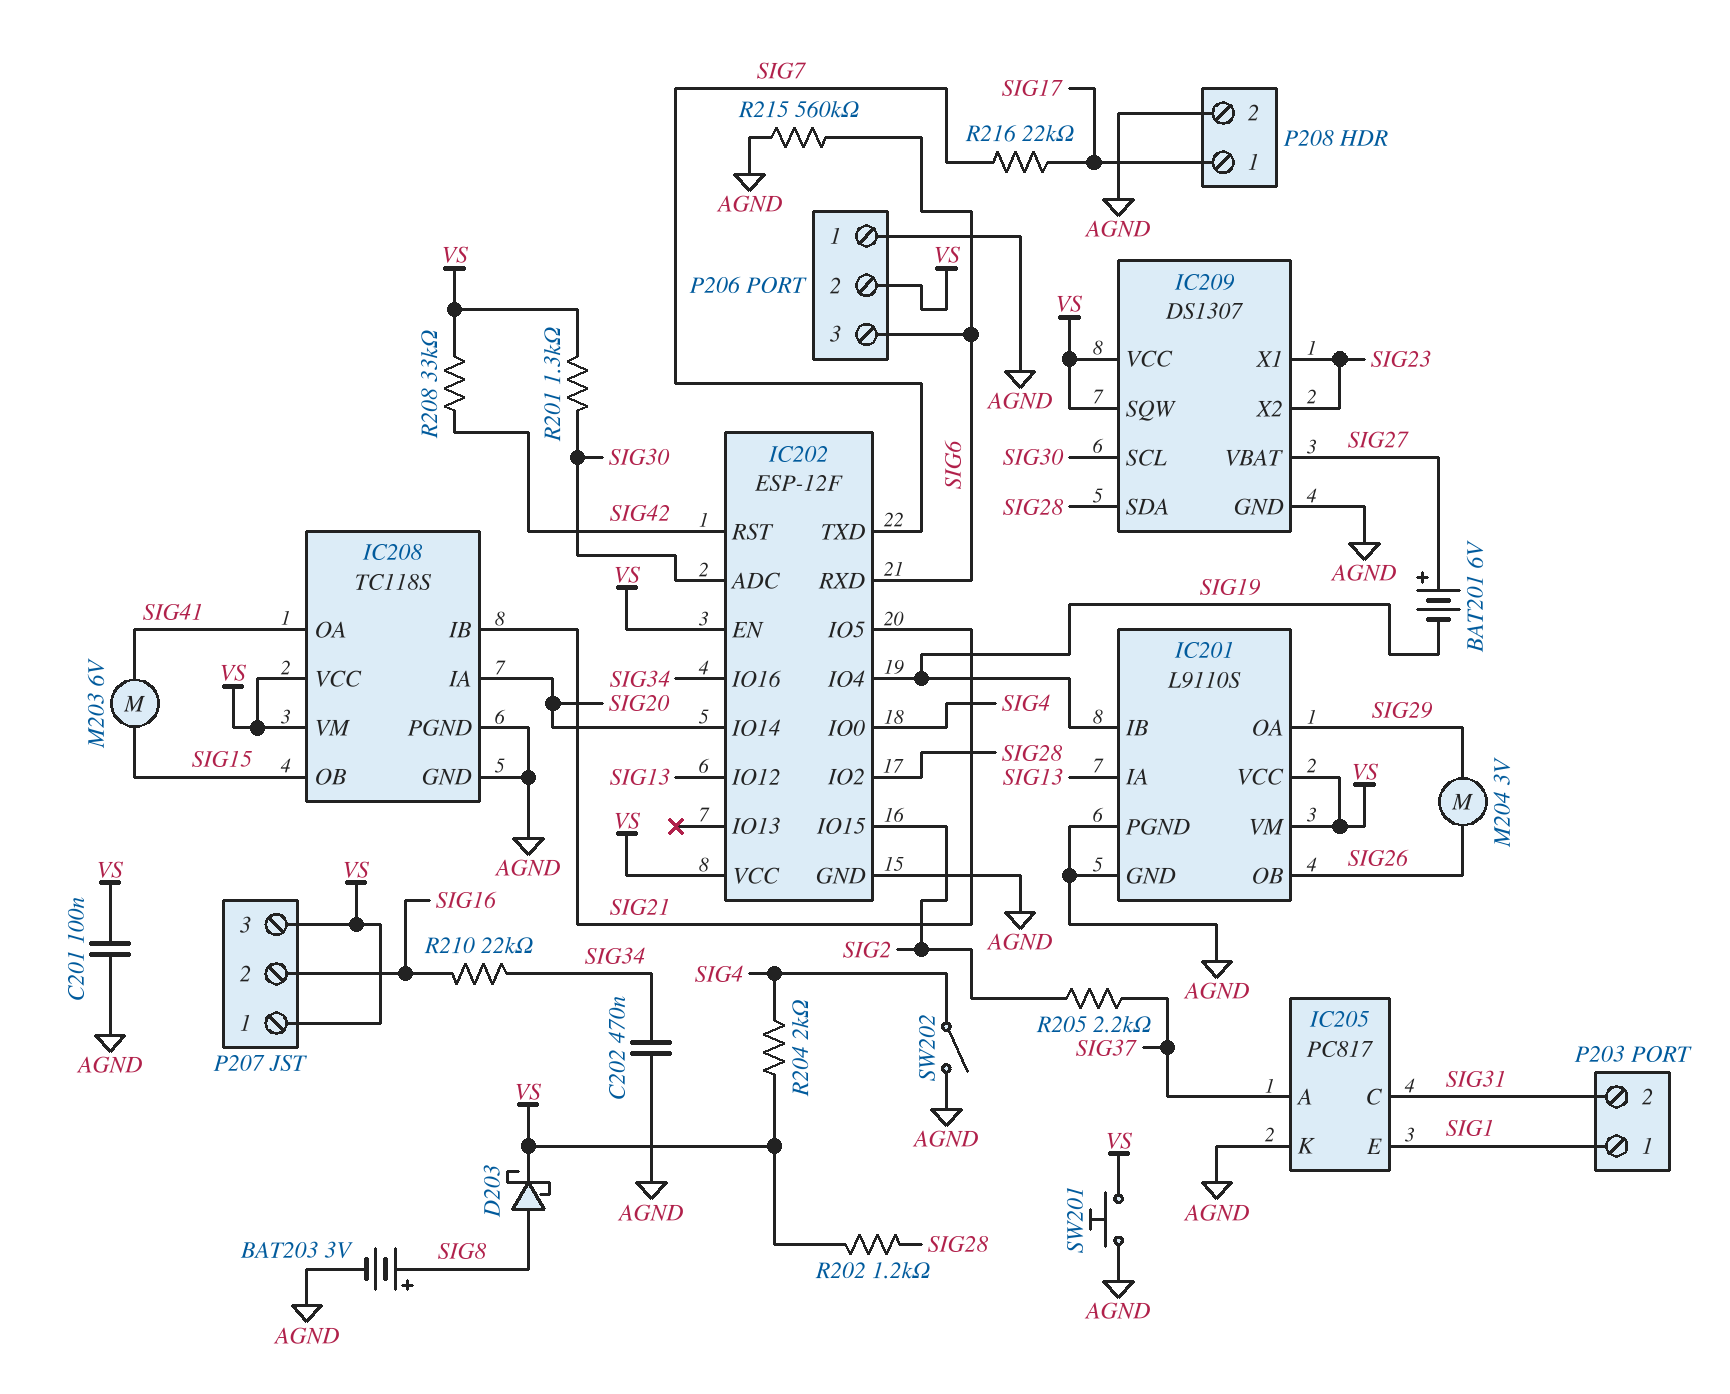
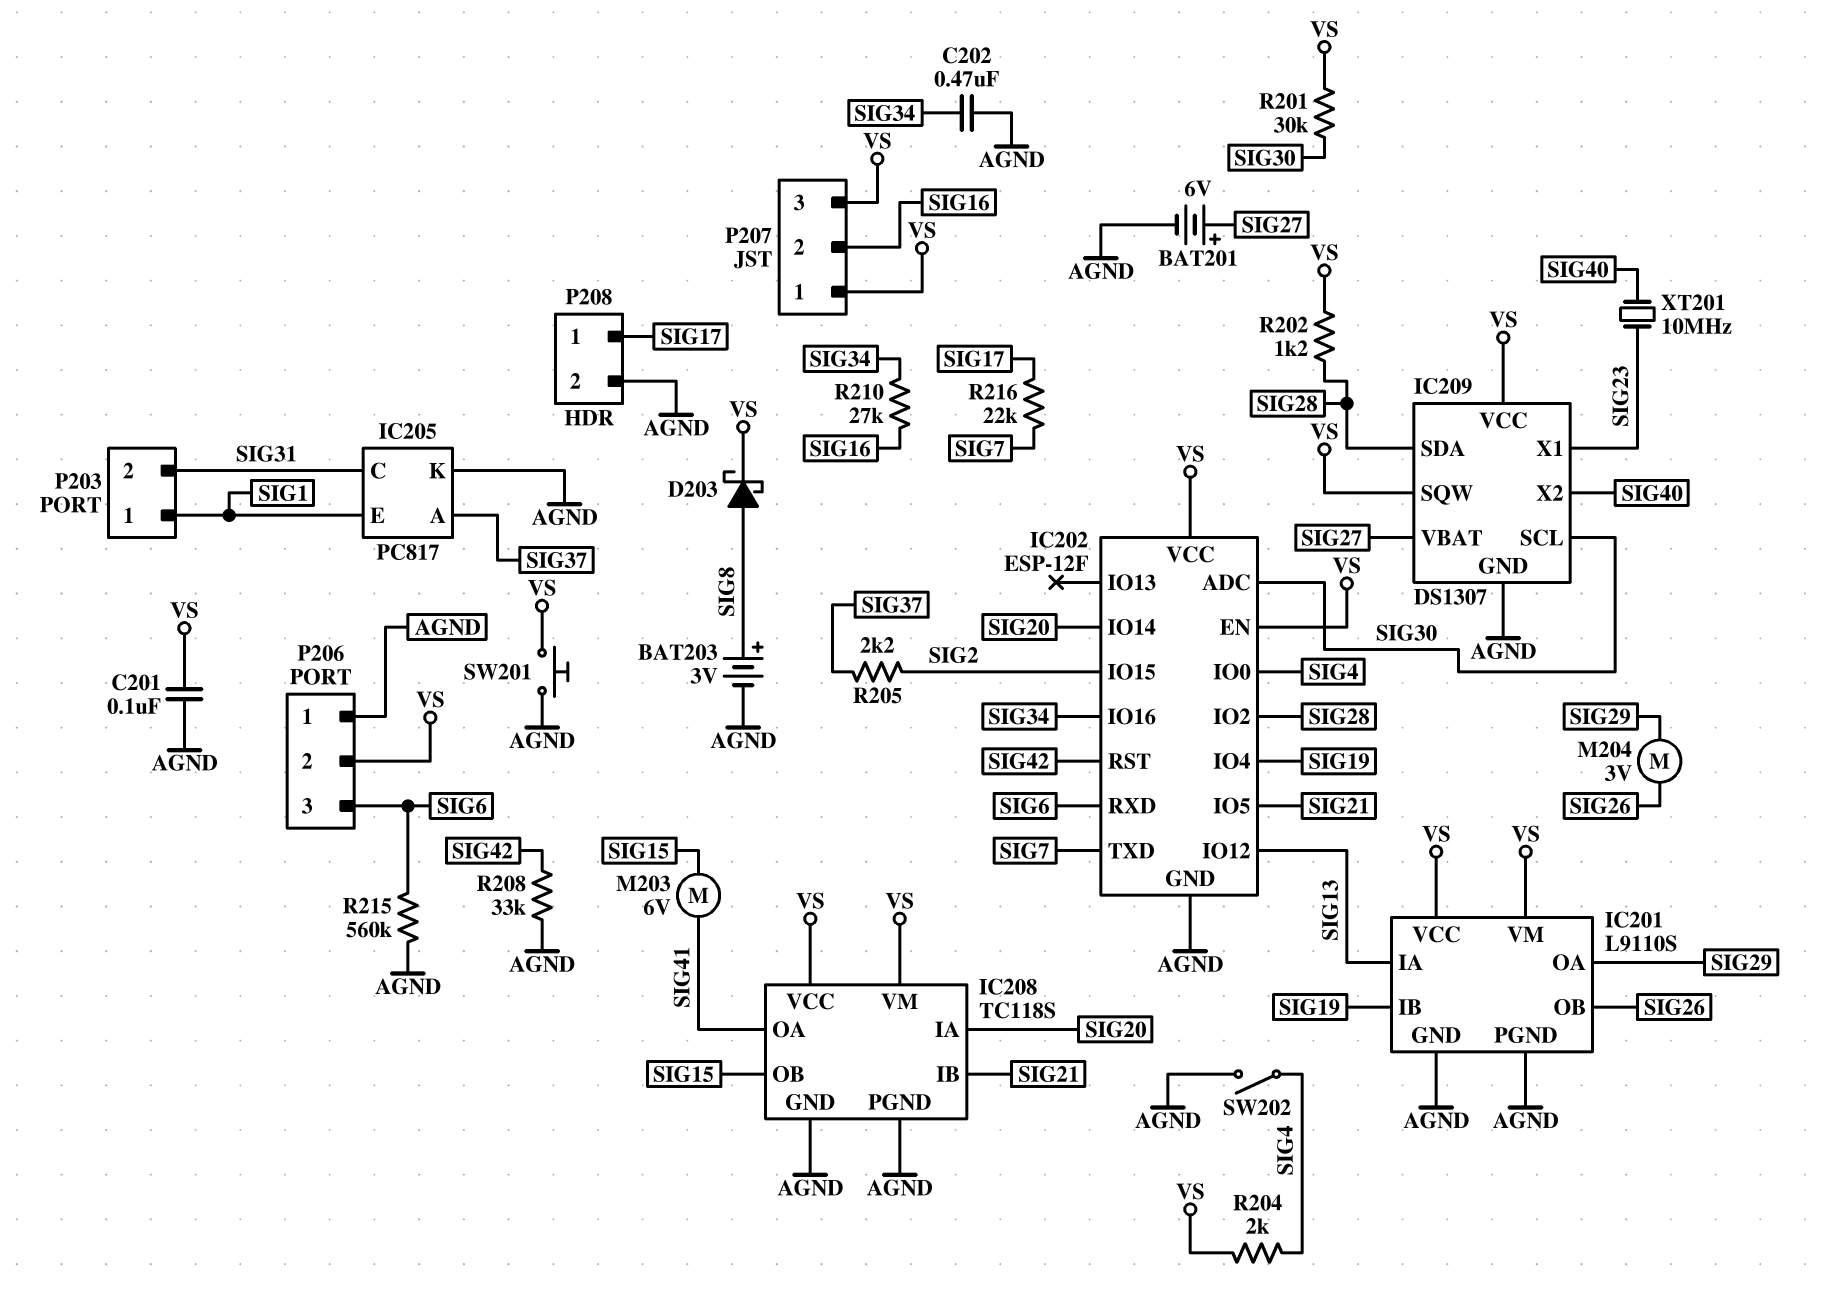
BAT201: 6V (plus SIG27, minus SIG19) -> 6V (plus SIG27, minus AGND)
IC209 pin X2: SIG23 -> SIG40
R201: 1.3k (SIG30, VS) -> 30k (SIG30, VS)
R208: 33k (SIG42, VS) -> 33k (AGND, SIG42)
R210: 22k (SIG16, SIG34) -> 27k (SIG16, SIG34)
XT201: none -> 10MHz (SIG23, SIG40)

